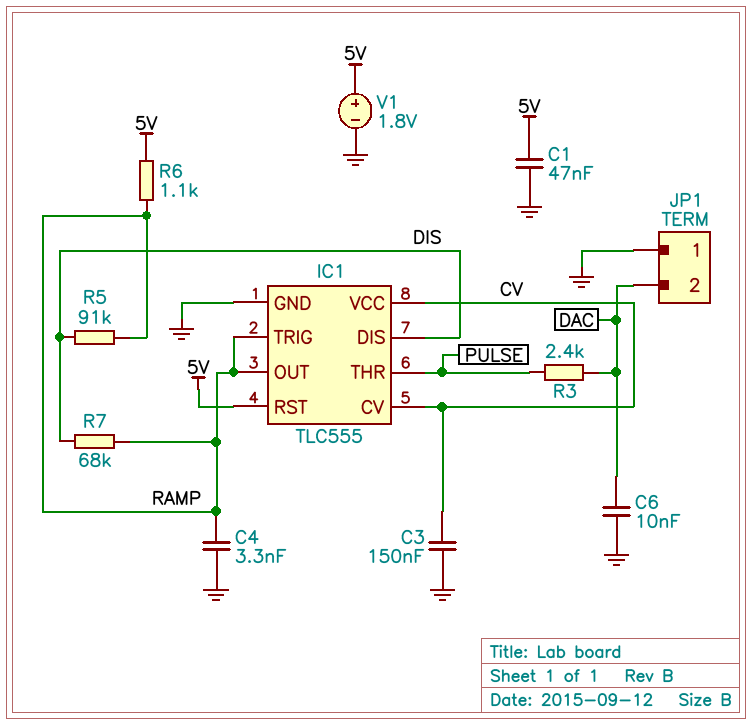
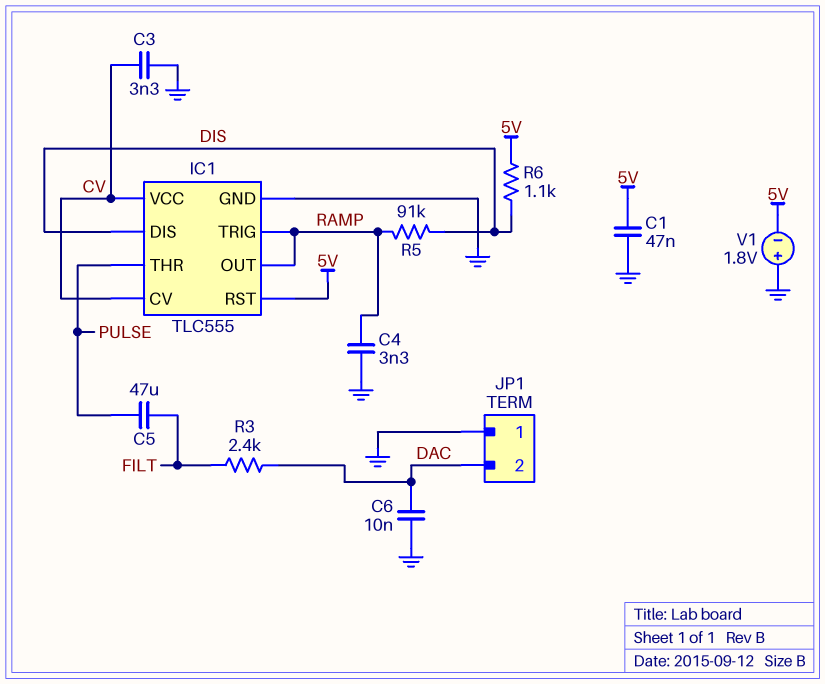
C3: 150nF (CV, GND) -> 3.3nF (CV, GND)
C5: none -> 47uF (FILT, PULSE)
R3: 2.4k (DAC, PULSE) -> 2.4k (DAC, FILT)
R6: 1.1k (5V, RAMP) -> 1.1k (5V, DIS)
R7: 68k (DIS, RAMP) -> none
V1: 1.8V (plus 5V, minus GND) -> 1.8V (plus GND, minus 5V)

